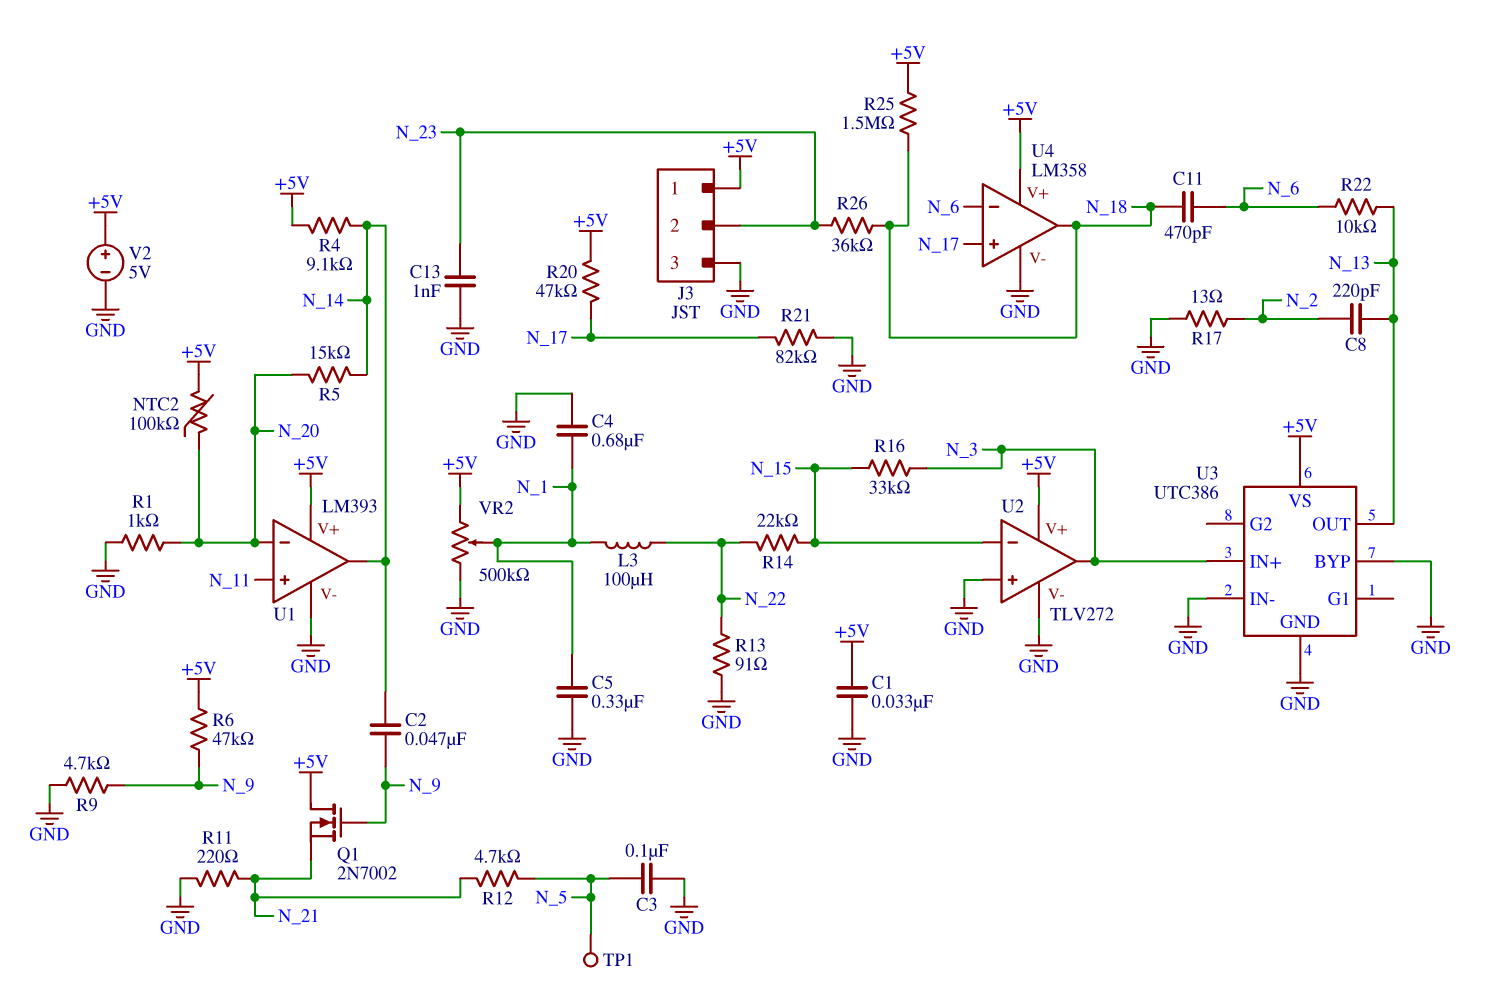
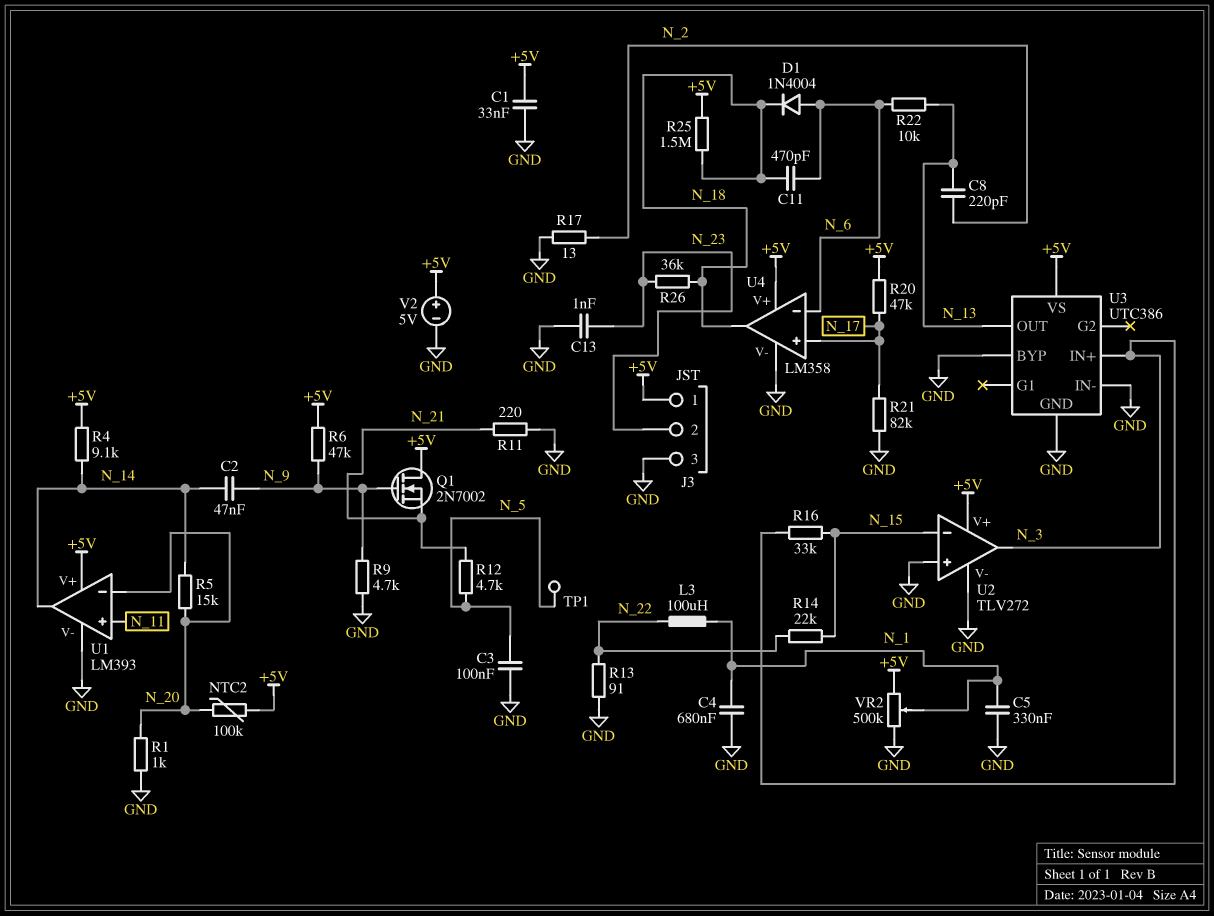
D1: none -> diode 1N4004 (A N_6, K N_18)

